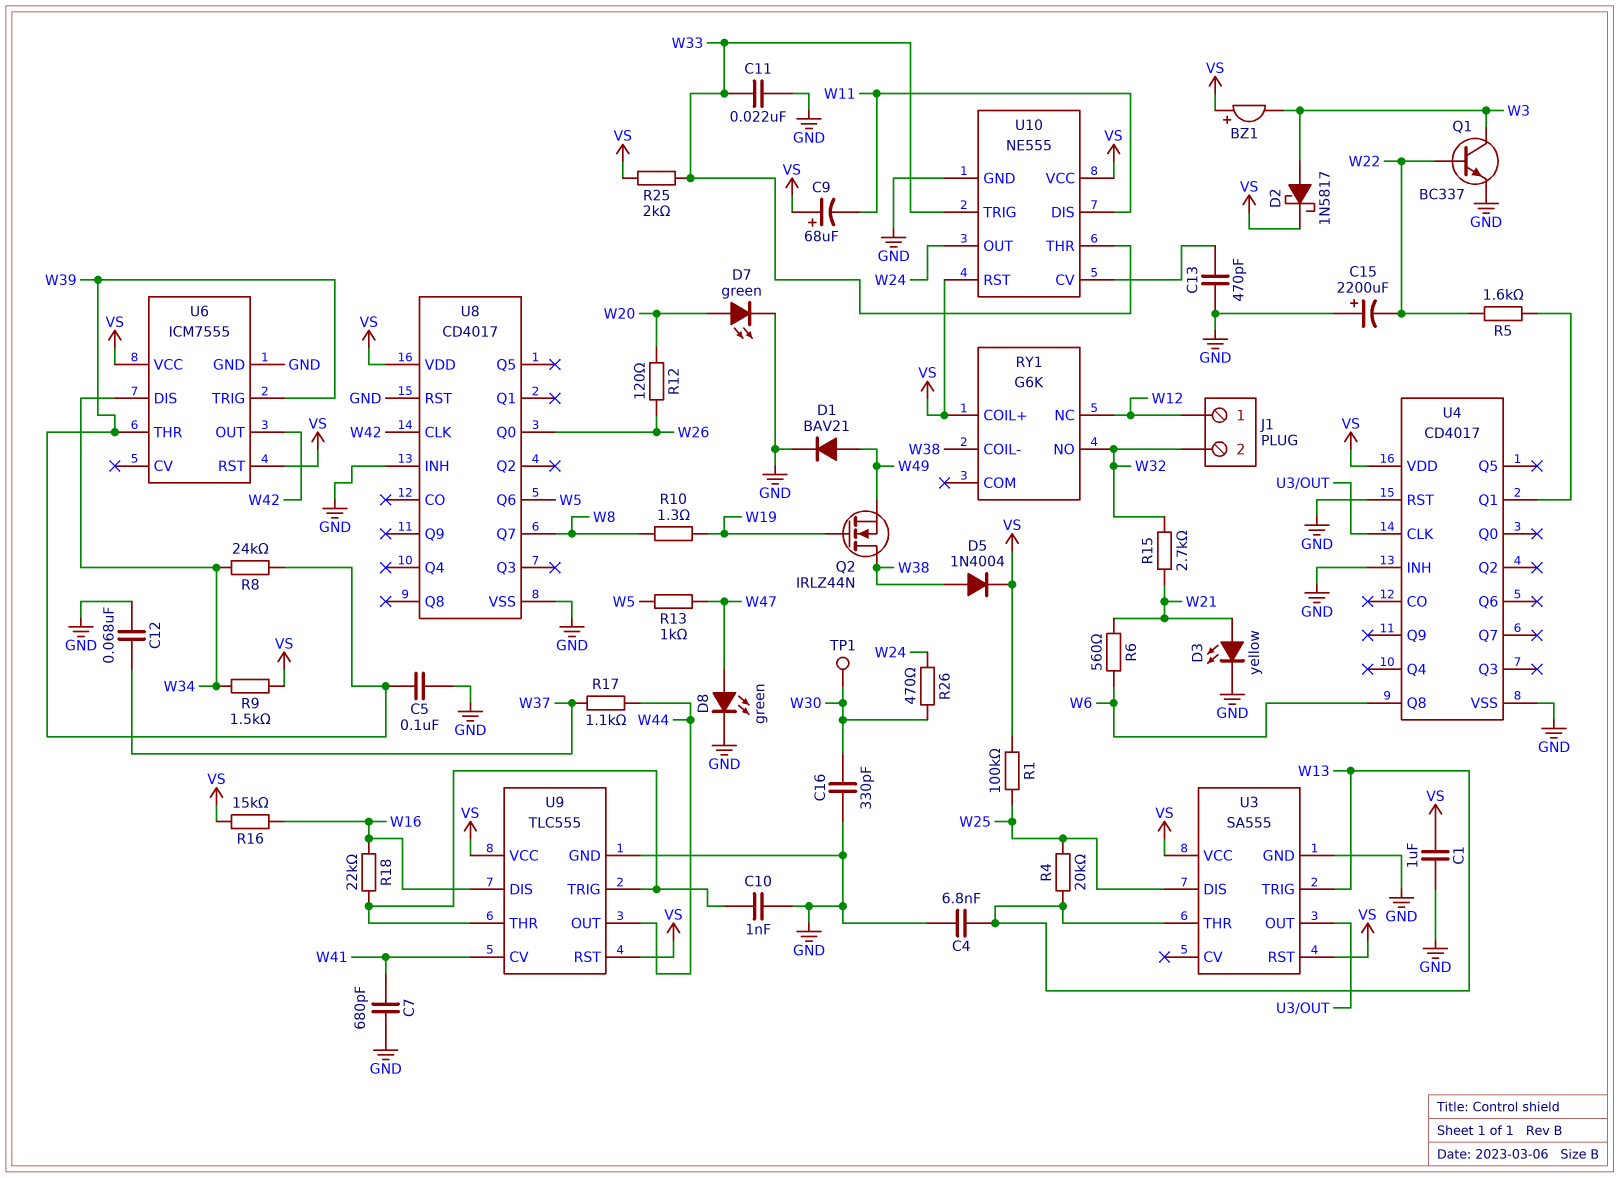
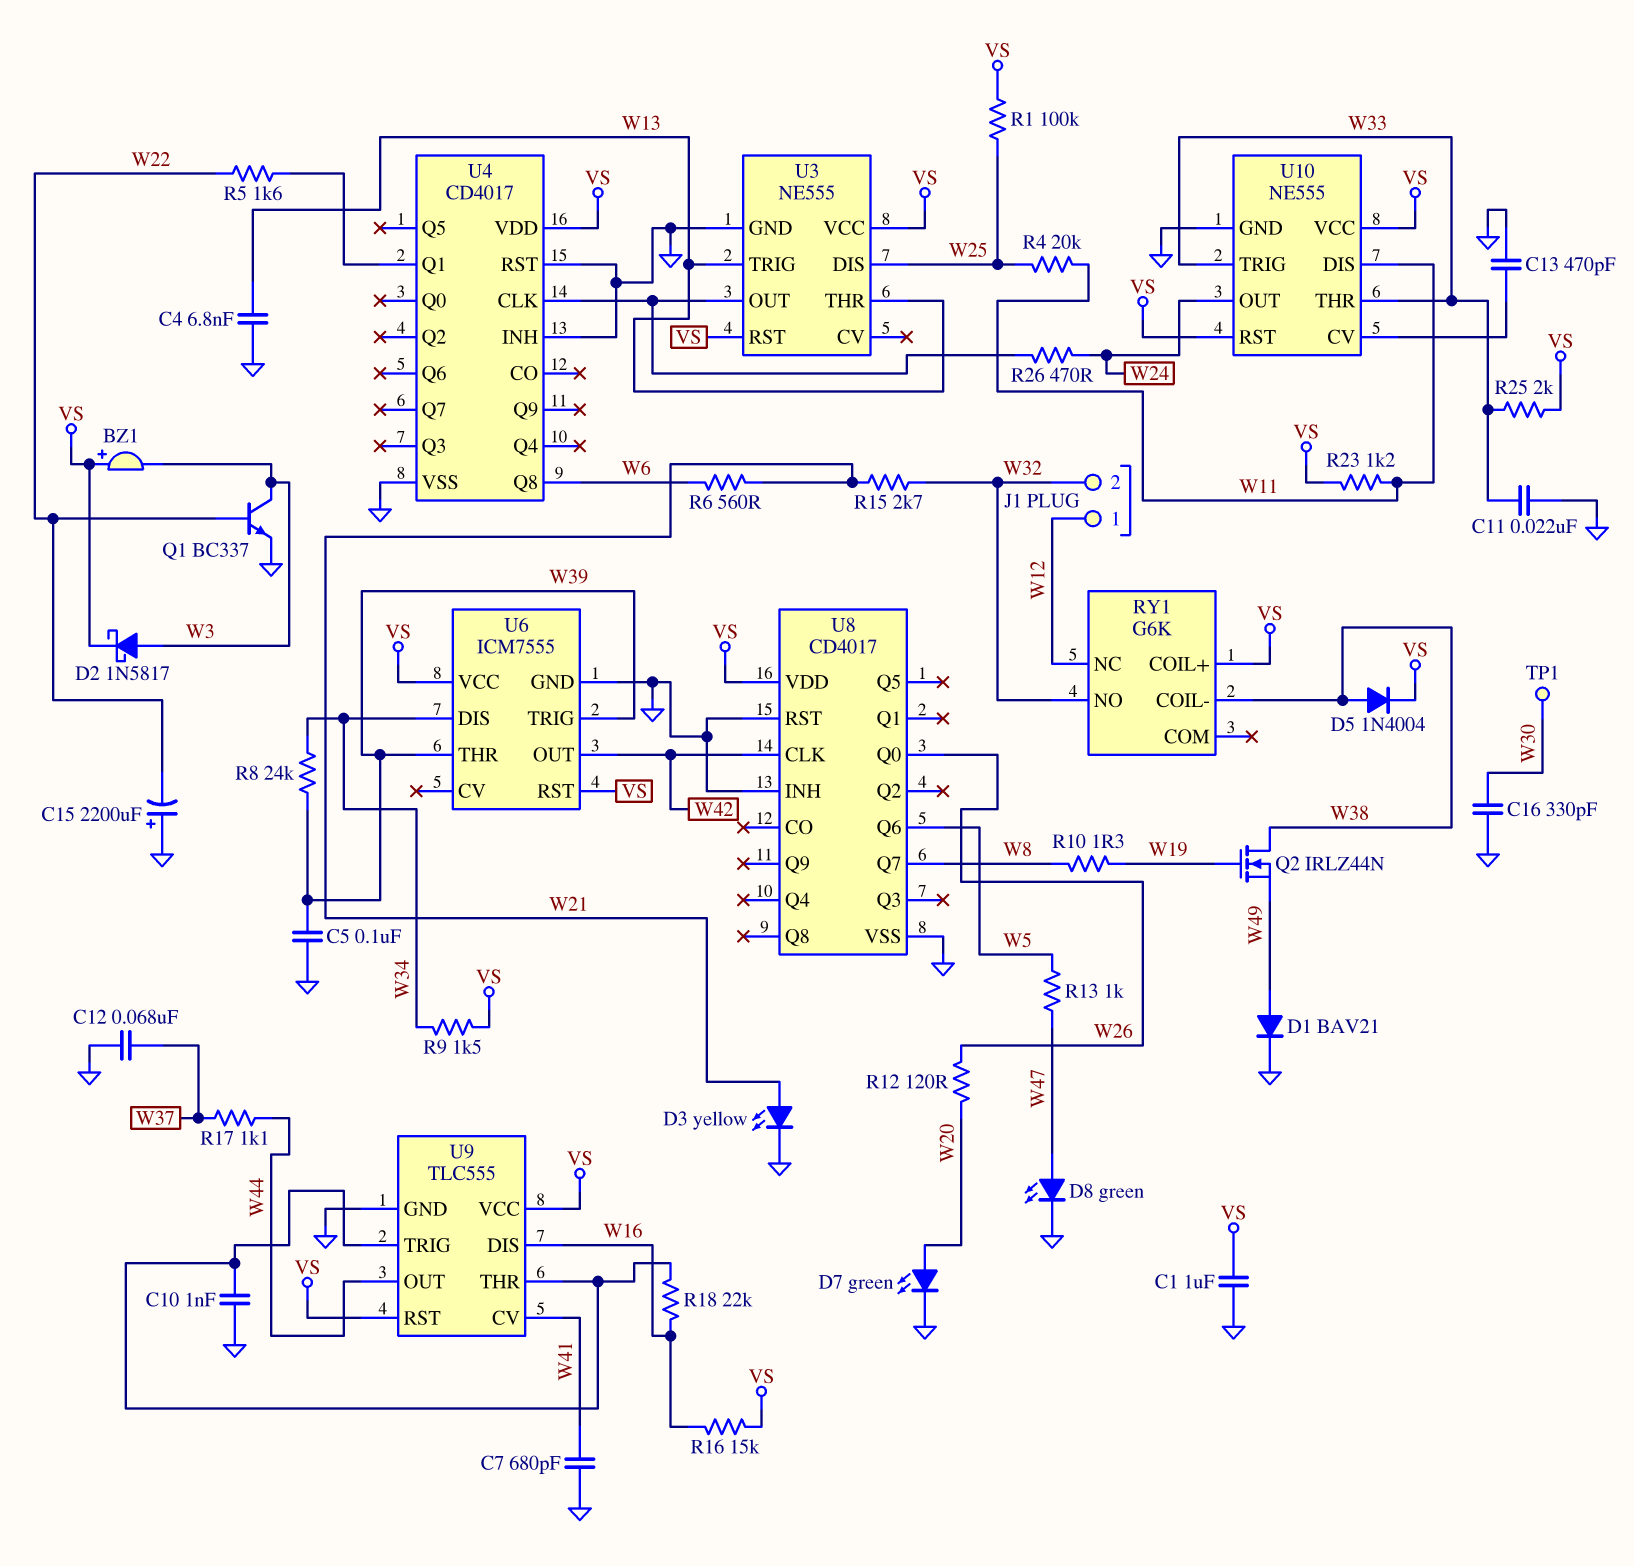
C9: 68uF (plus VS, minus W11) -> none
R4: 20k (W13, W25) -> 20k (W11, W25)
R23: none -> 1.2k (VS, W11)
R26: 470 (W24, W30) -> 470 (U3/OUT, W24)
U3: SA555 -> NE555

